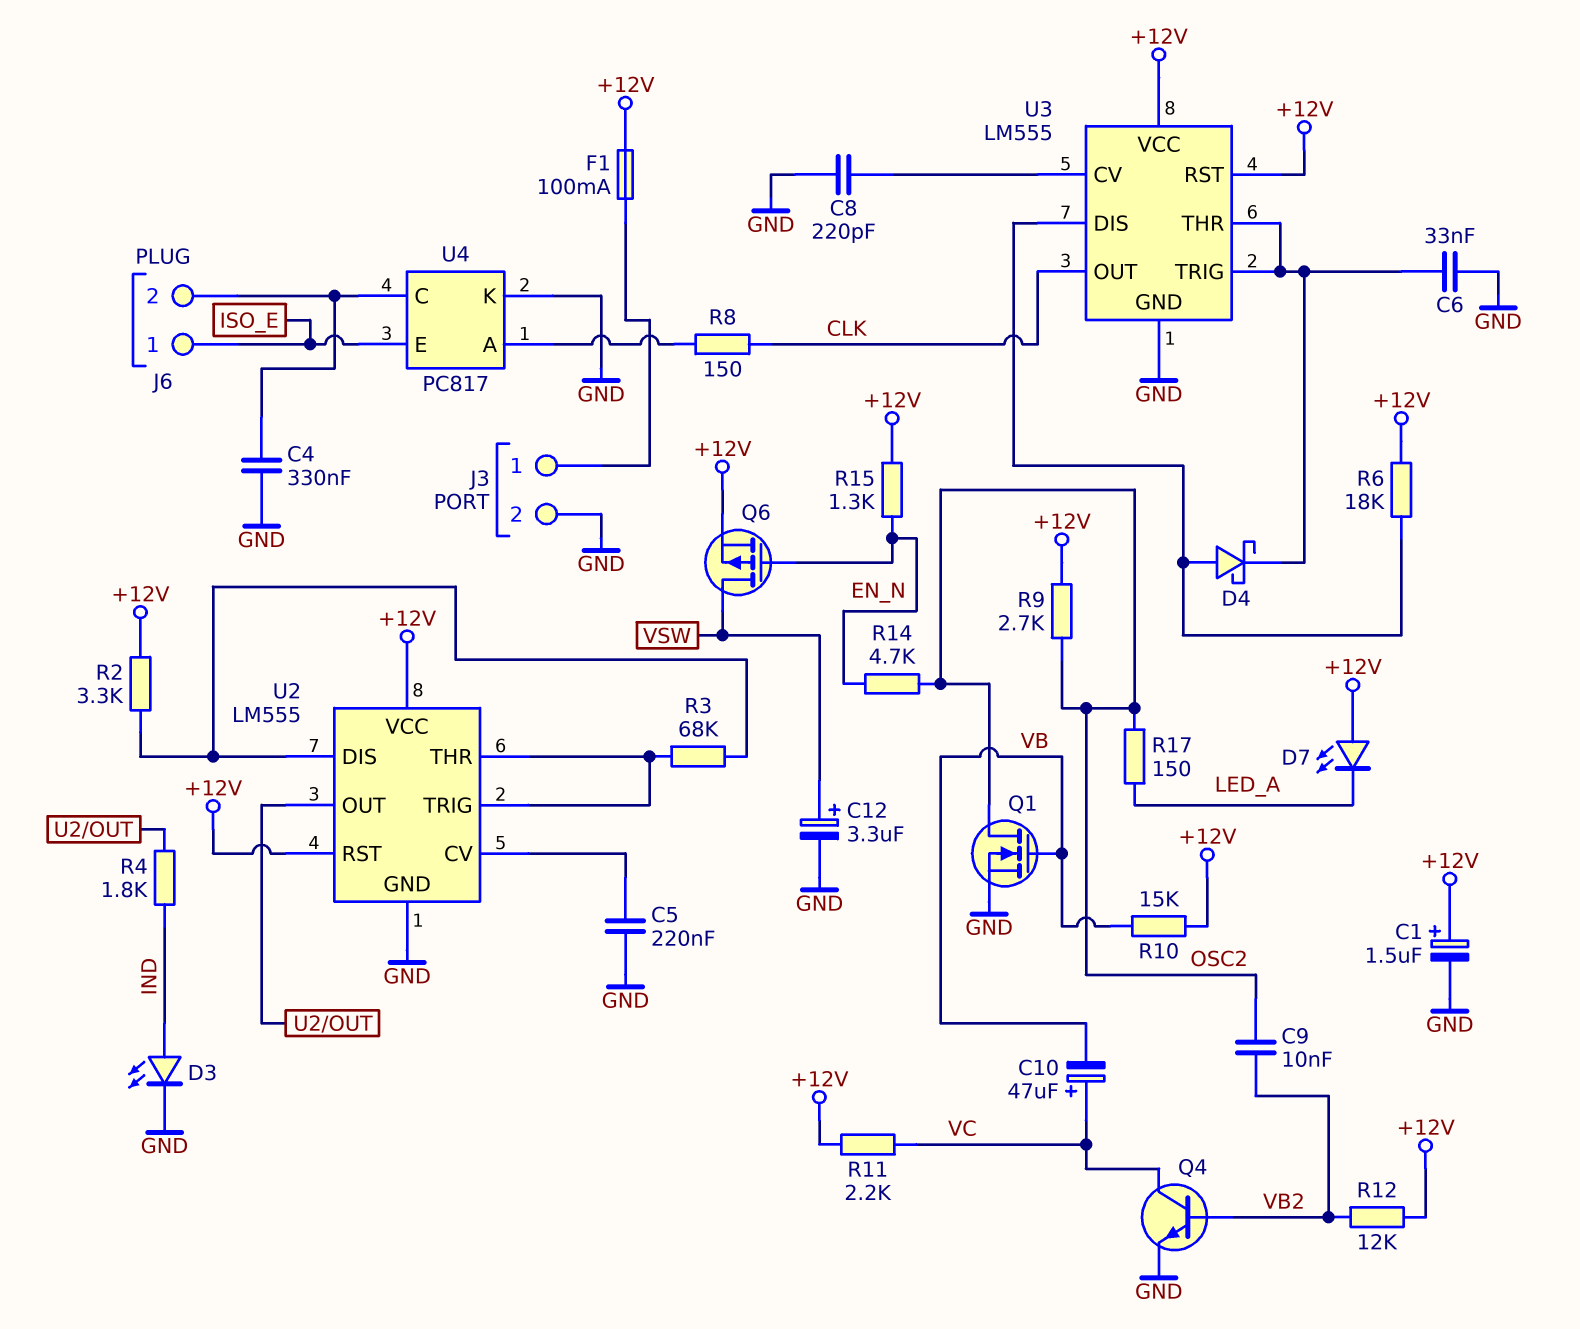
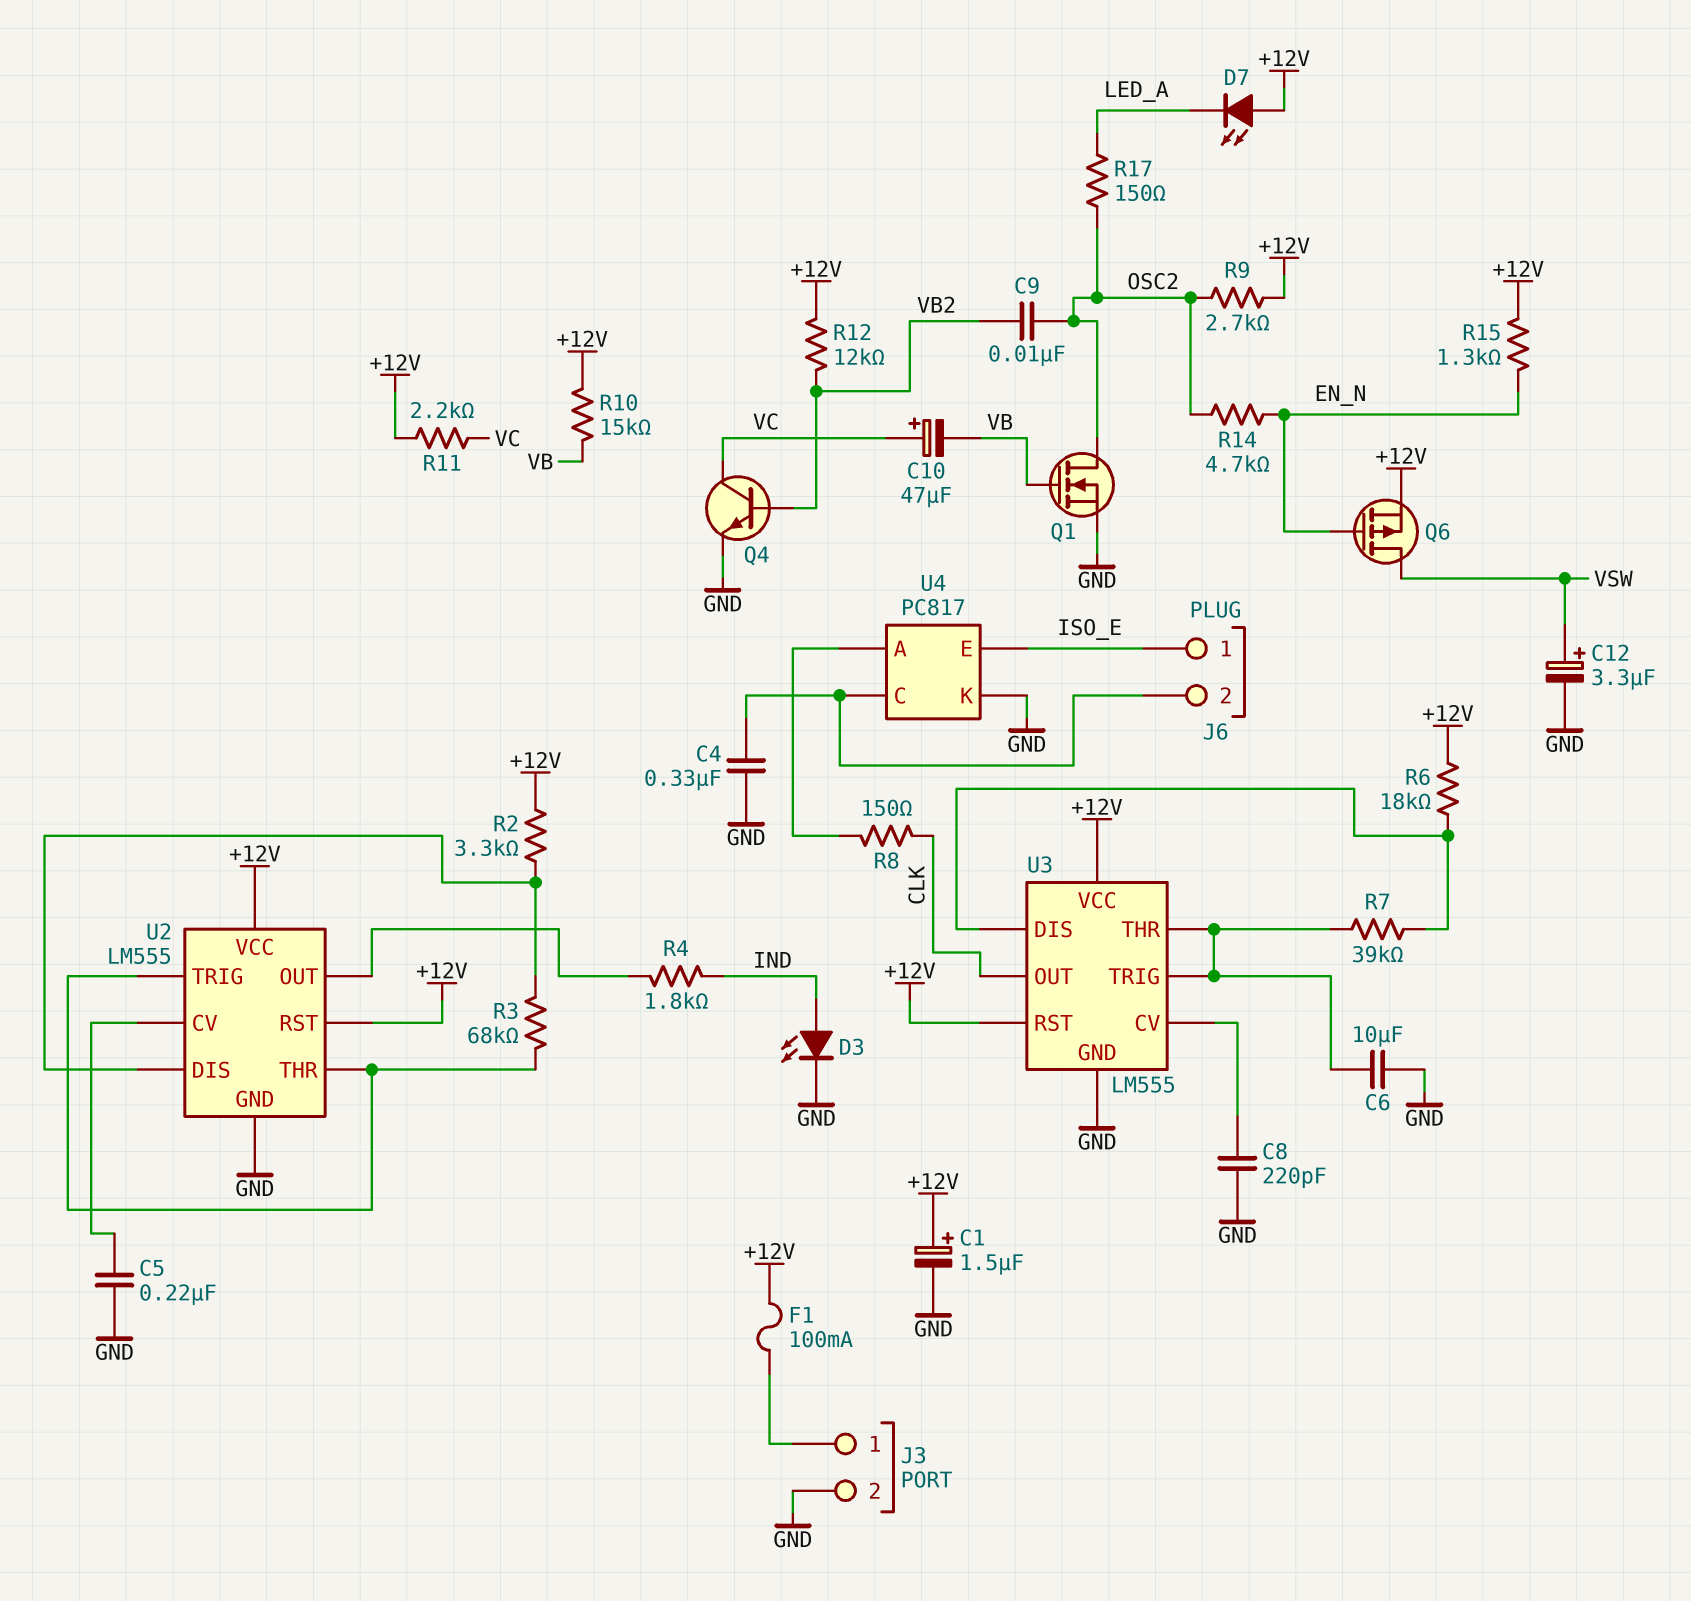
C6: 33nF (GND, U3/THR) -> 10uF (GND, U3/THR)
D4: schottky (A U3/DIS, K U3/THR) -> none
R7: none -> 39k (U3/DIS, U3/THR)

